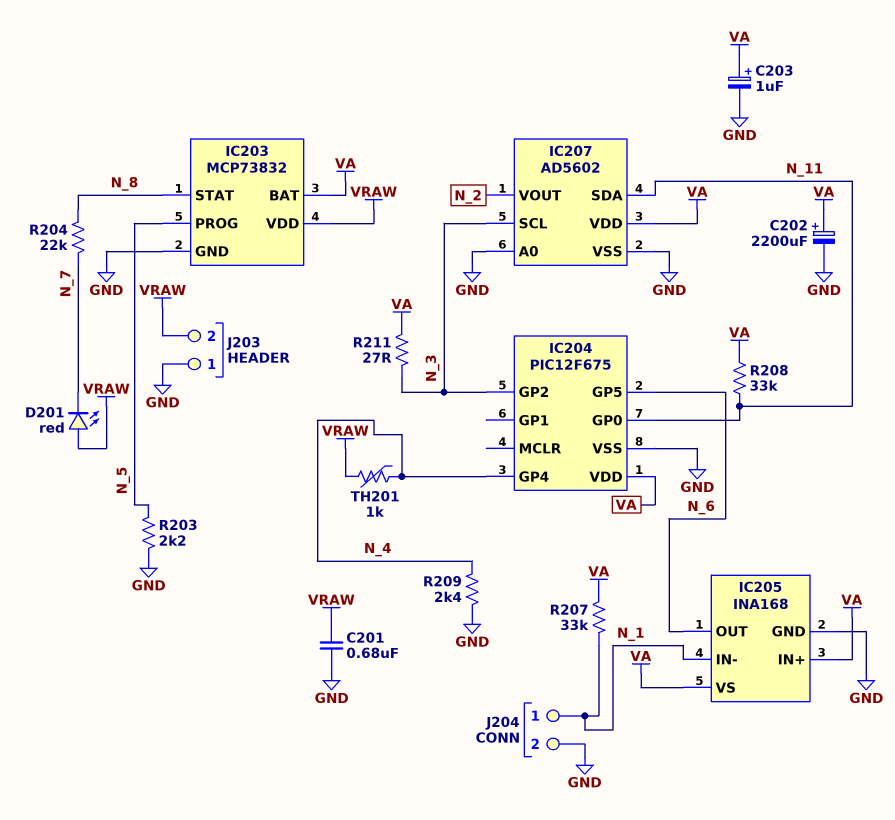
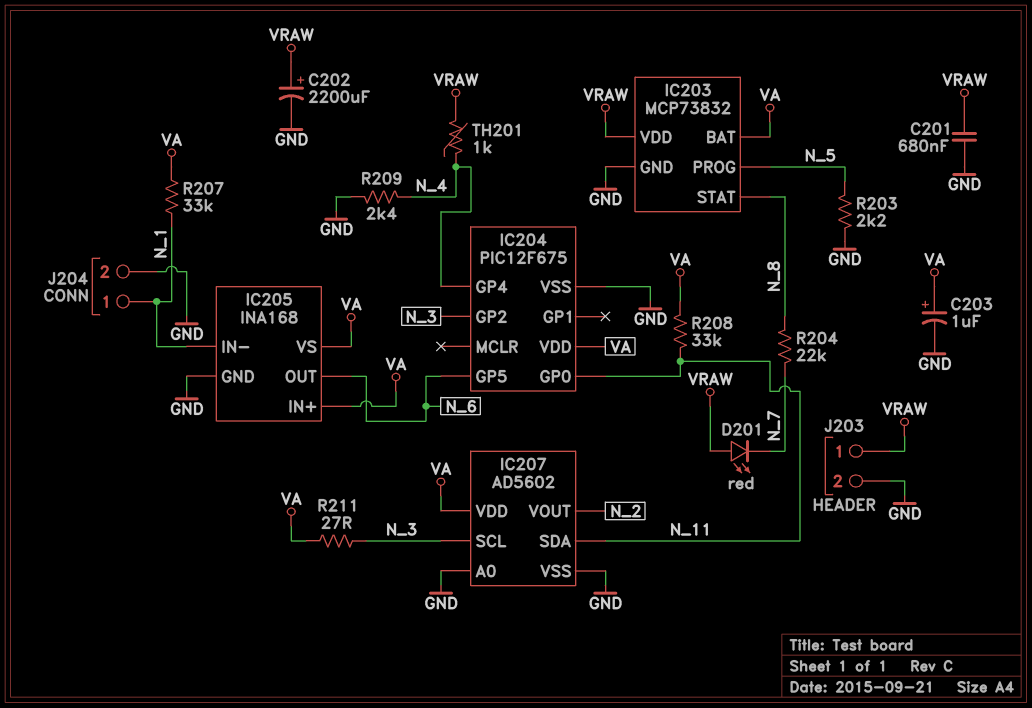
C202: 2200uF (plus VA, minus GND) -> 2200uF (plus VRAW, minus GND)
J203 pin 1: GND -> VRAW
J203 pin 2: VRAW -> GND

